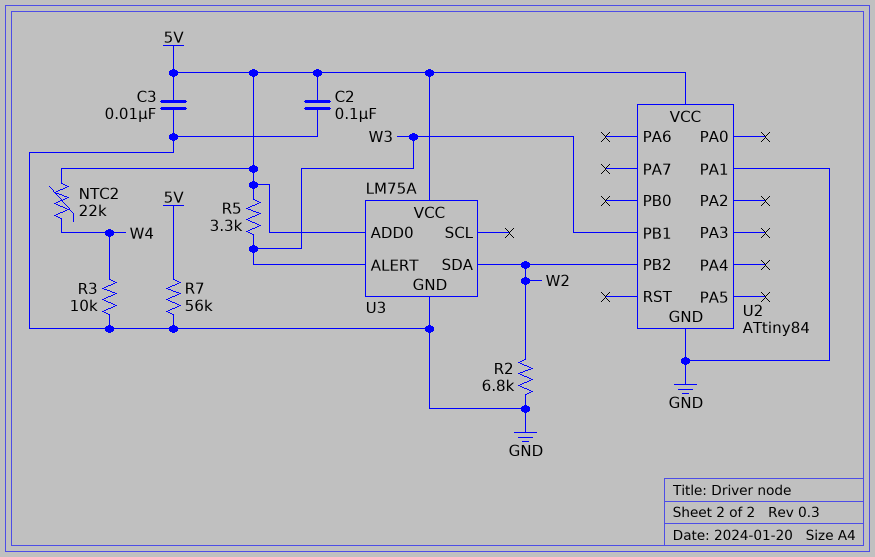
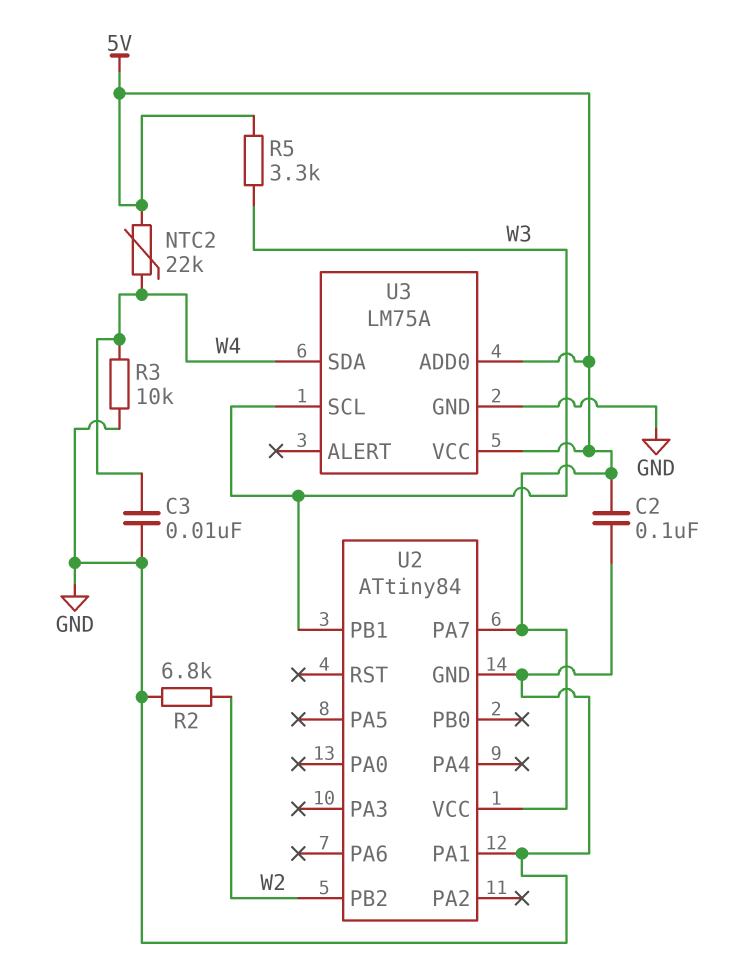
C3: 10nF (5V, GND) -> 10nF (GND, W4)
R7: 56k (5V, GND) -> none
U2 pin PA7: none -> 5V
U3 pin ALERT: W3 -> none
U3 pin SCL: none -> W3
U3 pin SDA: W2 -> W4

